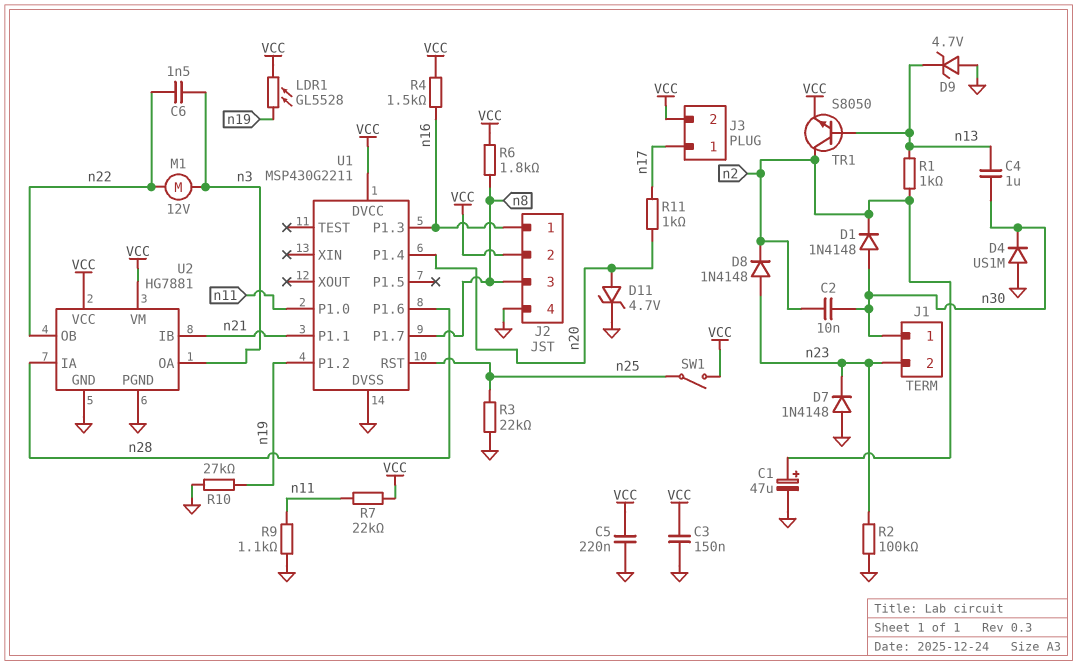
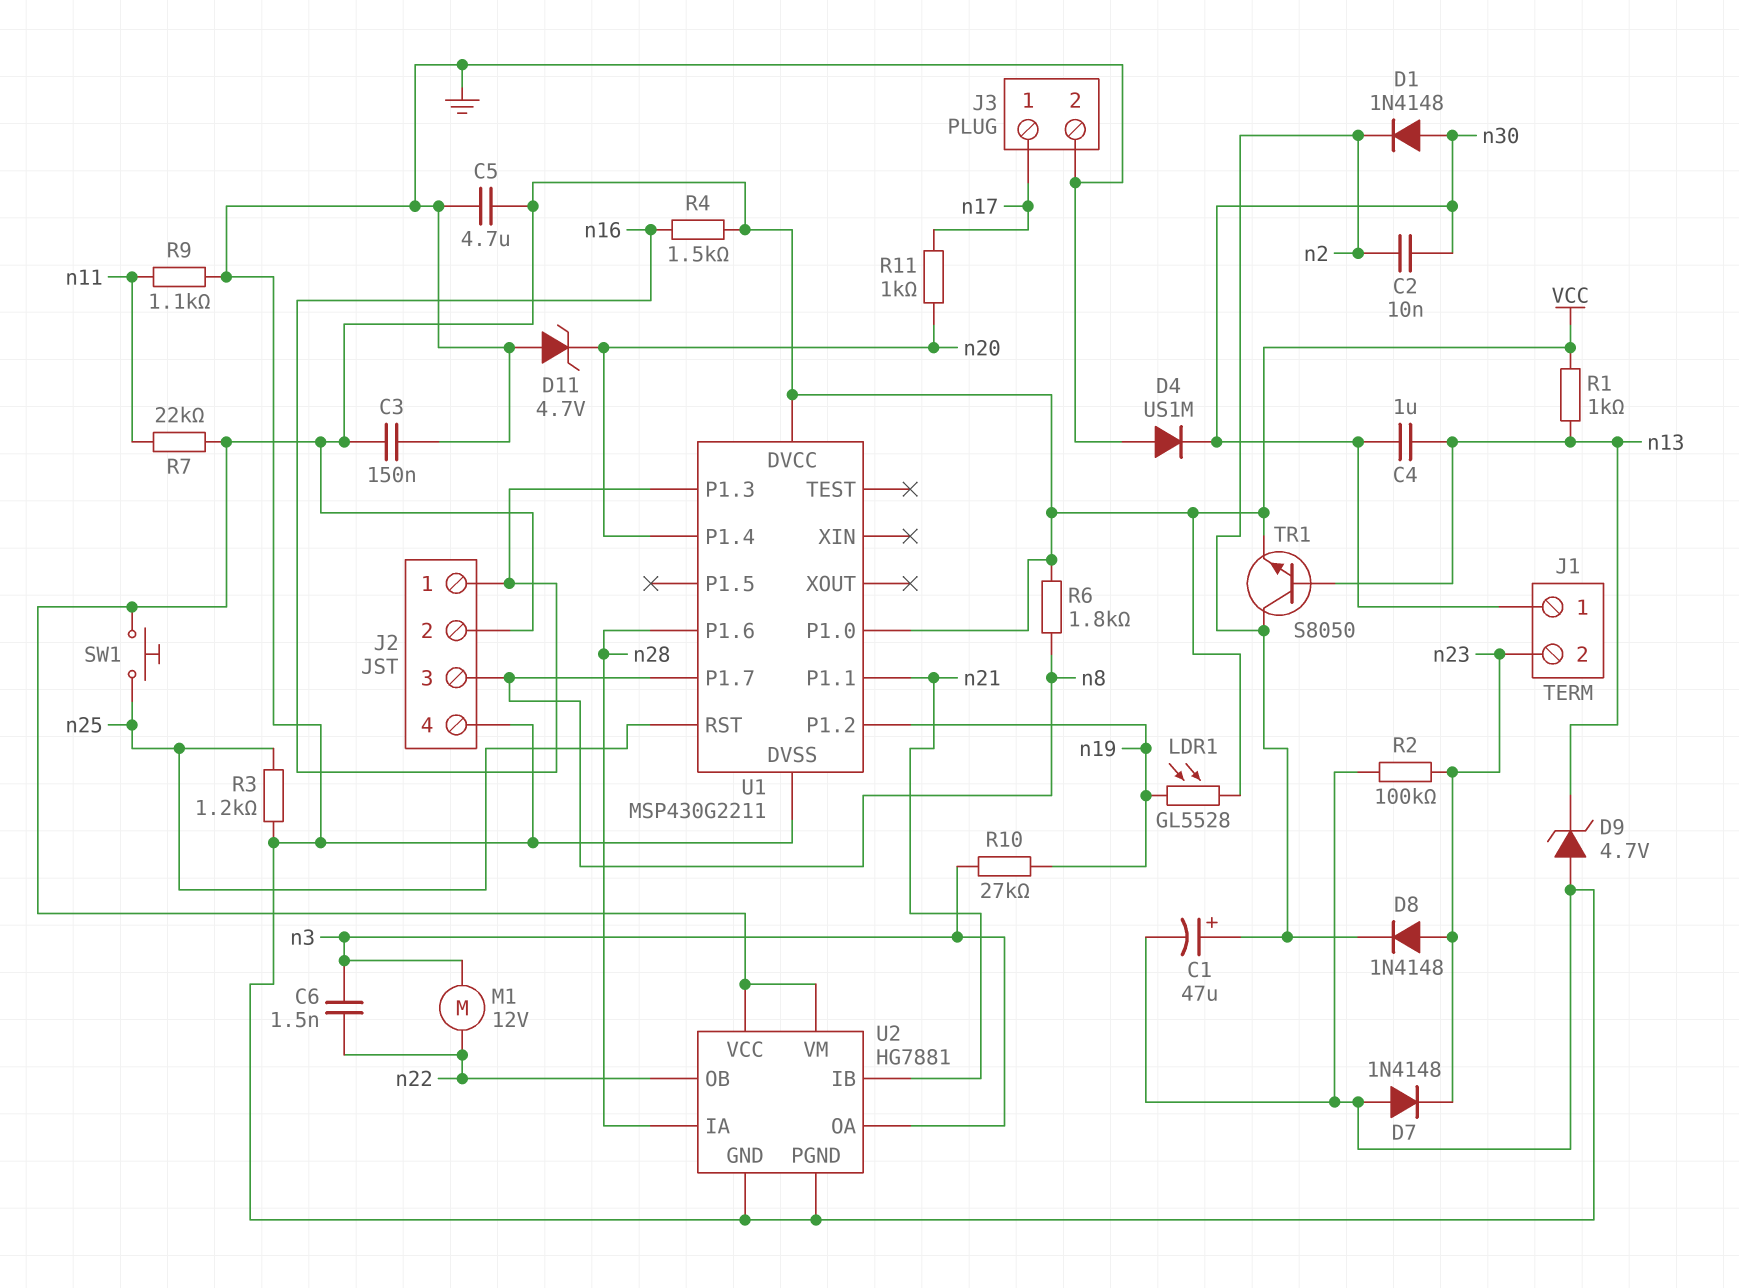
C5: 220nF (GND, VCC) -> 4.7uF (GND, VCC)
D11: zener 4.7V (A n20, K GND) -> zener 4.7V (A GND, K n20)
J3 pin 2: VCC -> GND
R1: 1k (n2, n13) -> 1k (VCC, n13)
R3: 22k (GND, n25) -> 1.2k (GND, n25)
R10: 27k (GND, n19) -> 27k (n3, n19)
SW1: switch (VCC, n25) -> button (VCC, n25)
U1 pin P1.0: n11 -> VCC

